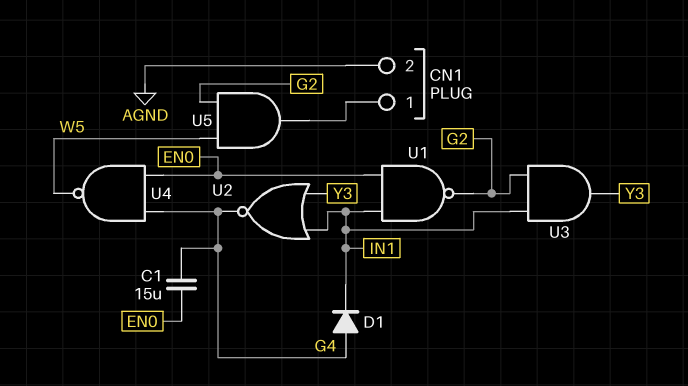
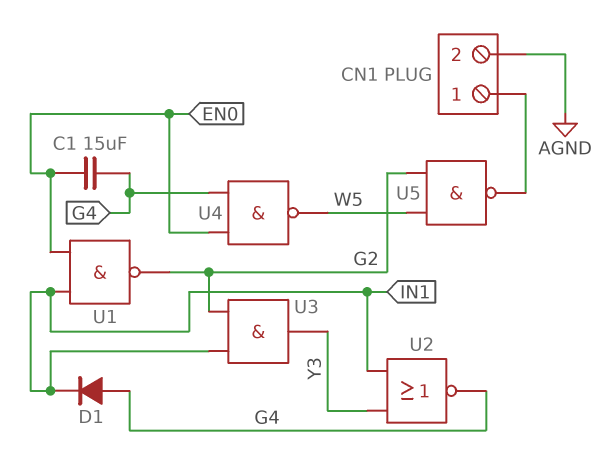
U5: AND (in G2, in W5, out CN1/1) -> NAND (in G2, in W5, out CN1/1)

